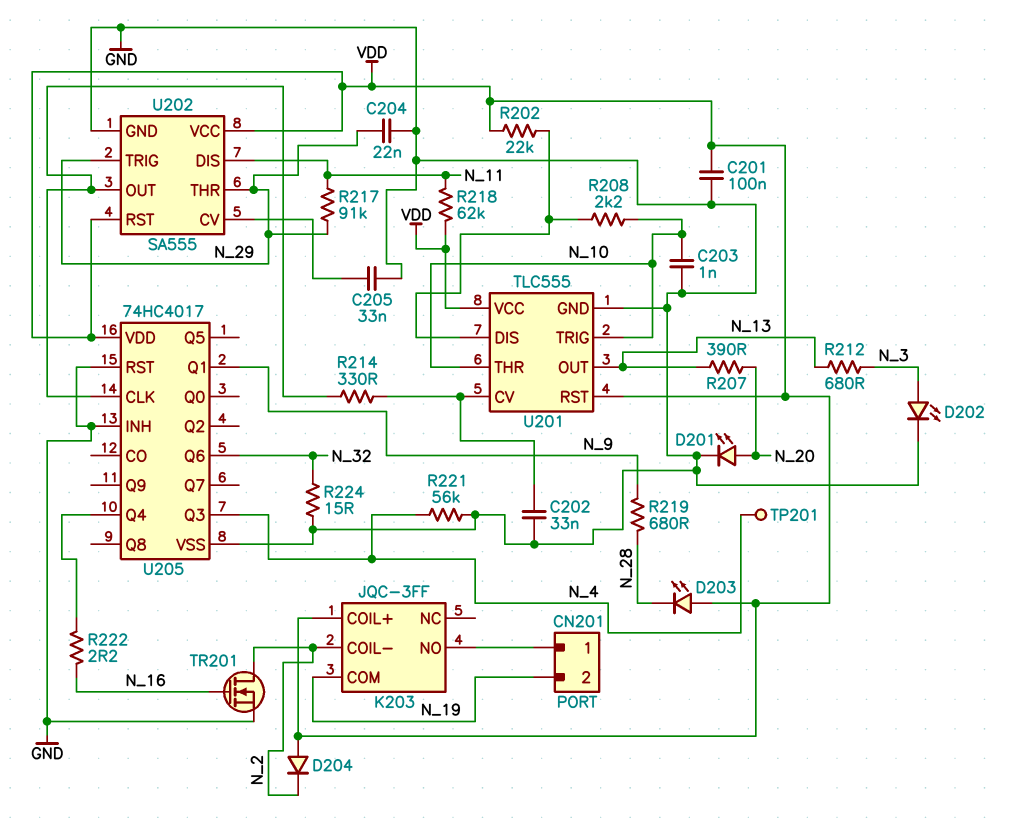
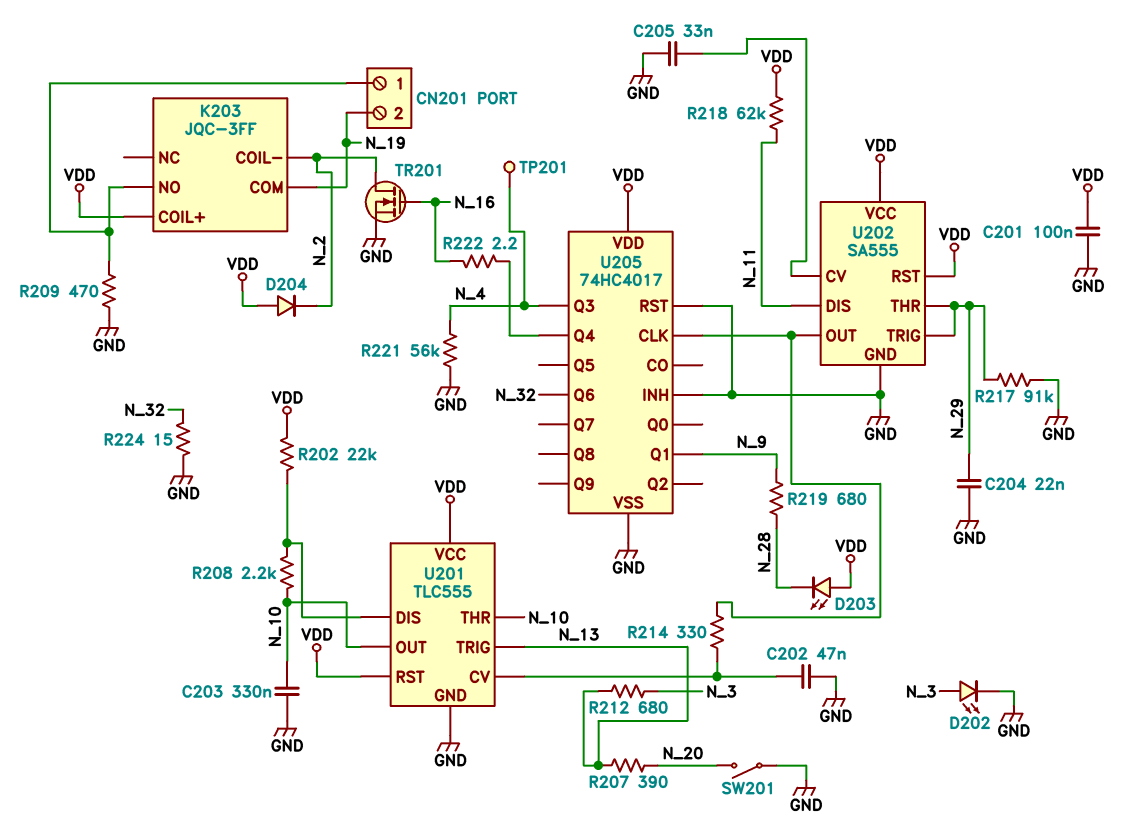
C202: 33nF (GND, U201/CV) -> 47nF (GND, U201/CV)
C203: 1nF (GND, N_10) -> 330nF (GND, N_10)
D201: LED (A N_20, K GND) -> none
R209: none -> 470 (CN201/1, GND)
R217: 91k (N_11, N_29) -> 91k (GND, N_29)
SW201: none -> switch (GND, N_20)
U201 pin OUT: N_13 -> N_10
U201 pin TRIG: N_10 -> N_13

